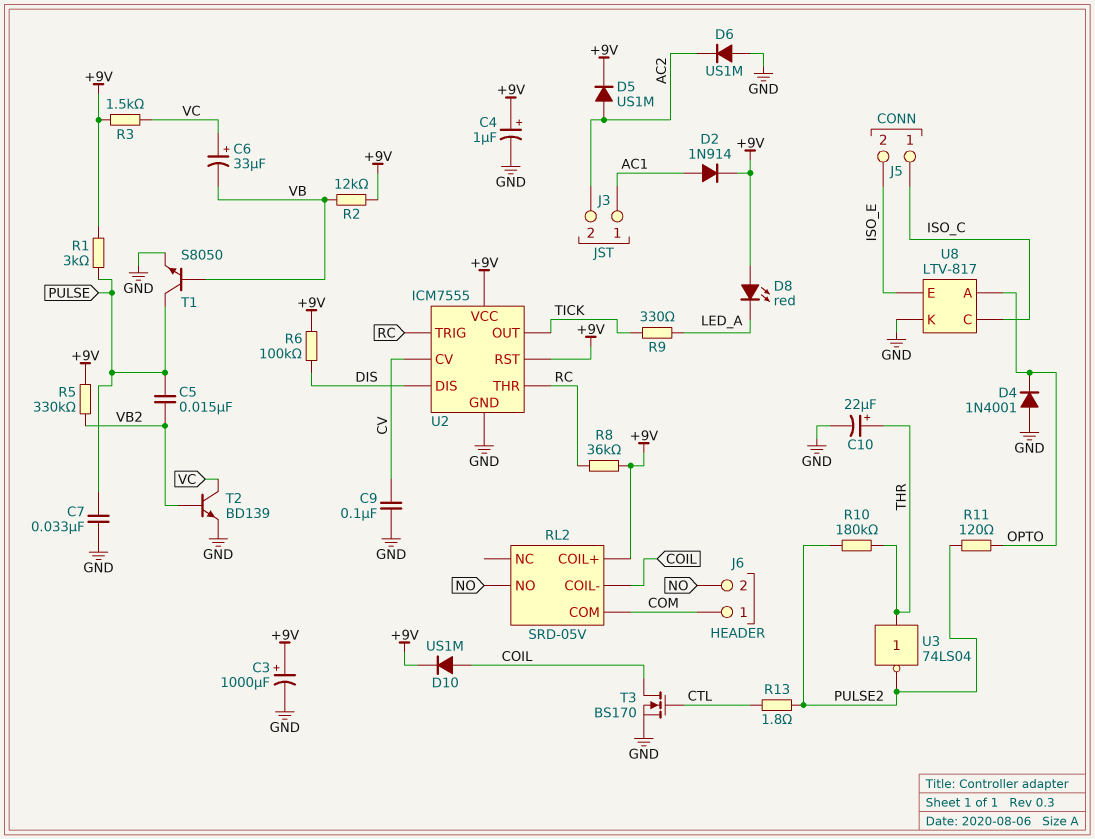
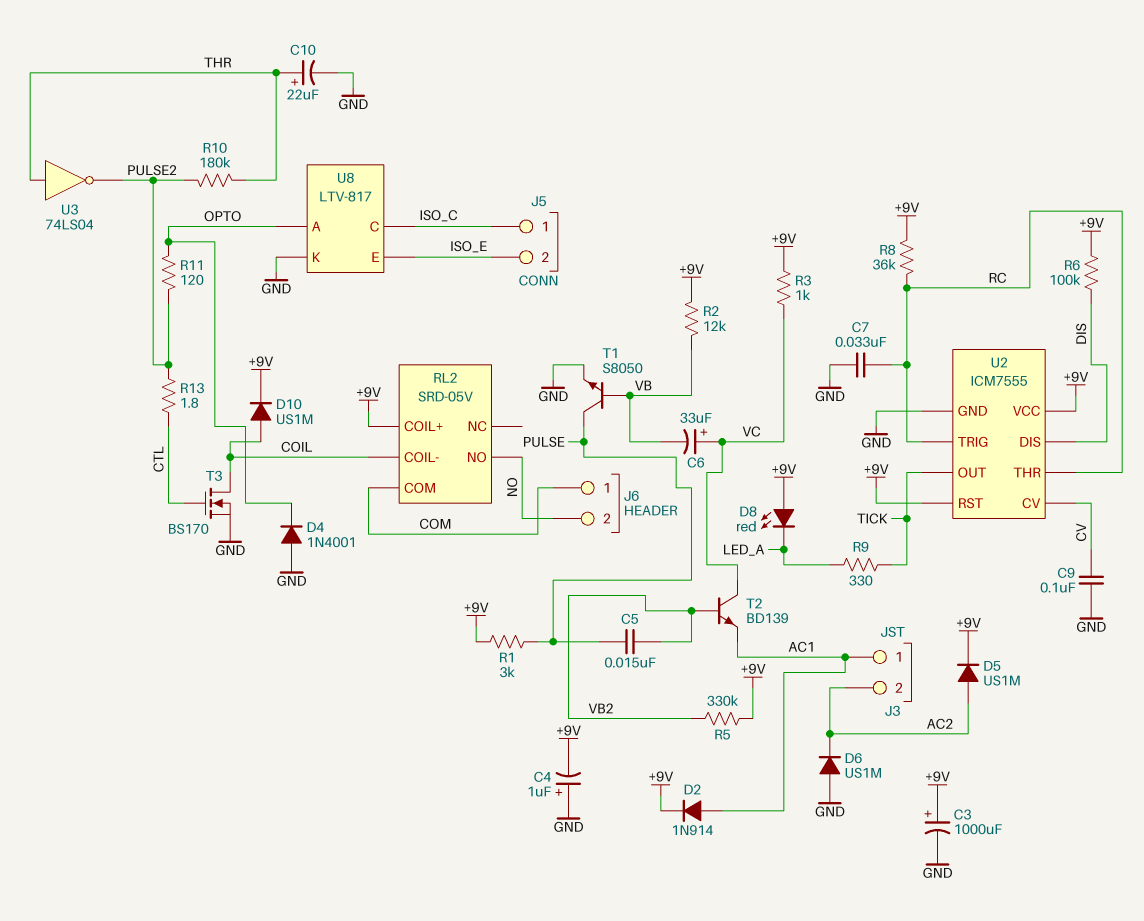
C4: 1uF (plus +9V, minus GND) -> 1uF (plus GND, minus +9V)
C7: 33nF (GND, PULSE) -> 33nF (GND, RC)
R3: 1.5k (+9V, VC) -> 1k (+9V, VC)
T2: NPN BD139 (B VB2, C VC, E GND) -> NPN BD139 (B VB2, C VC, E AC1)

